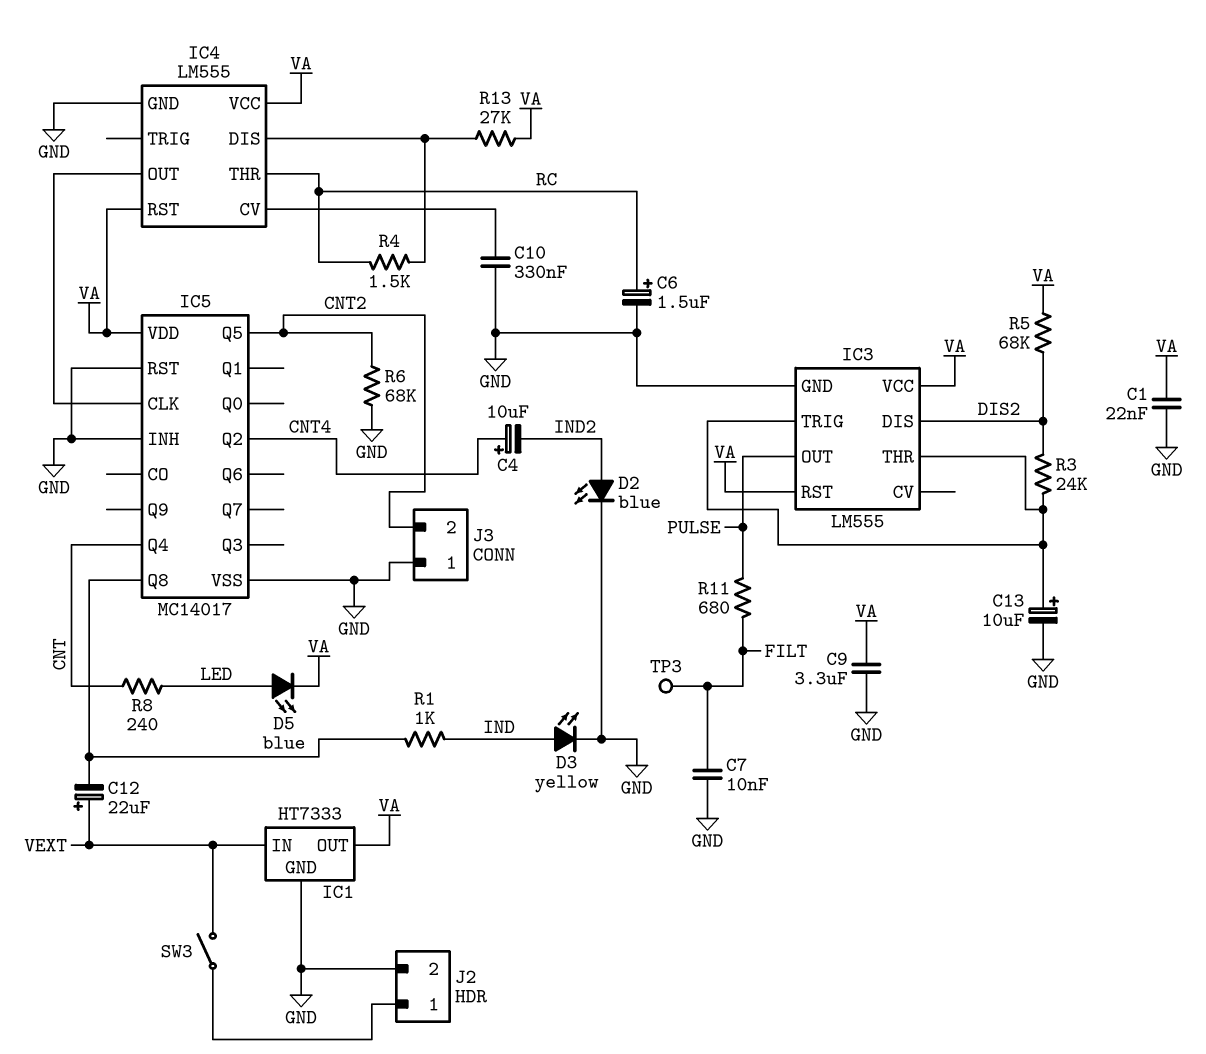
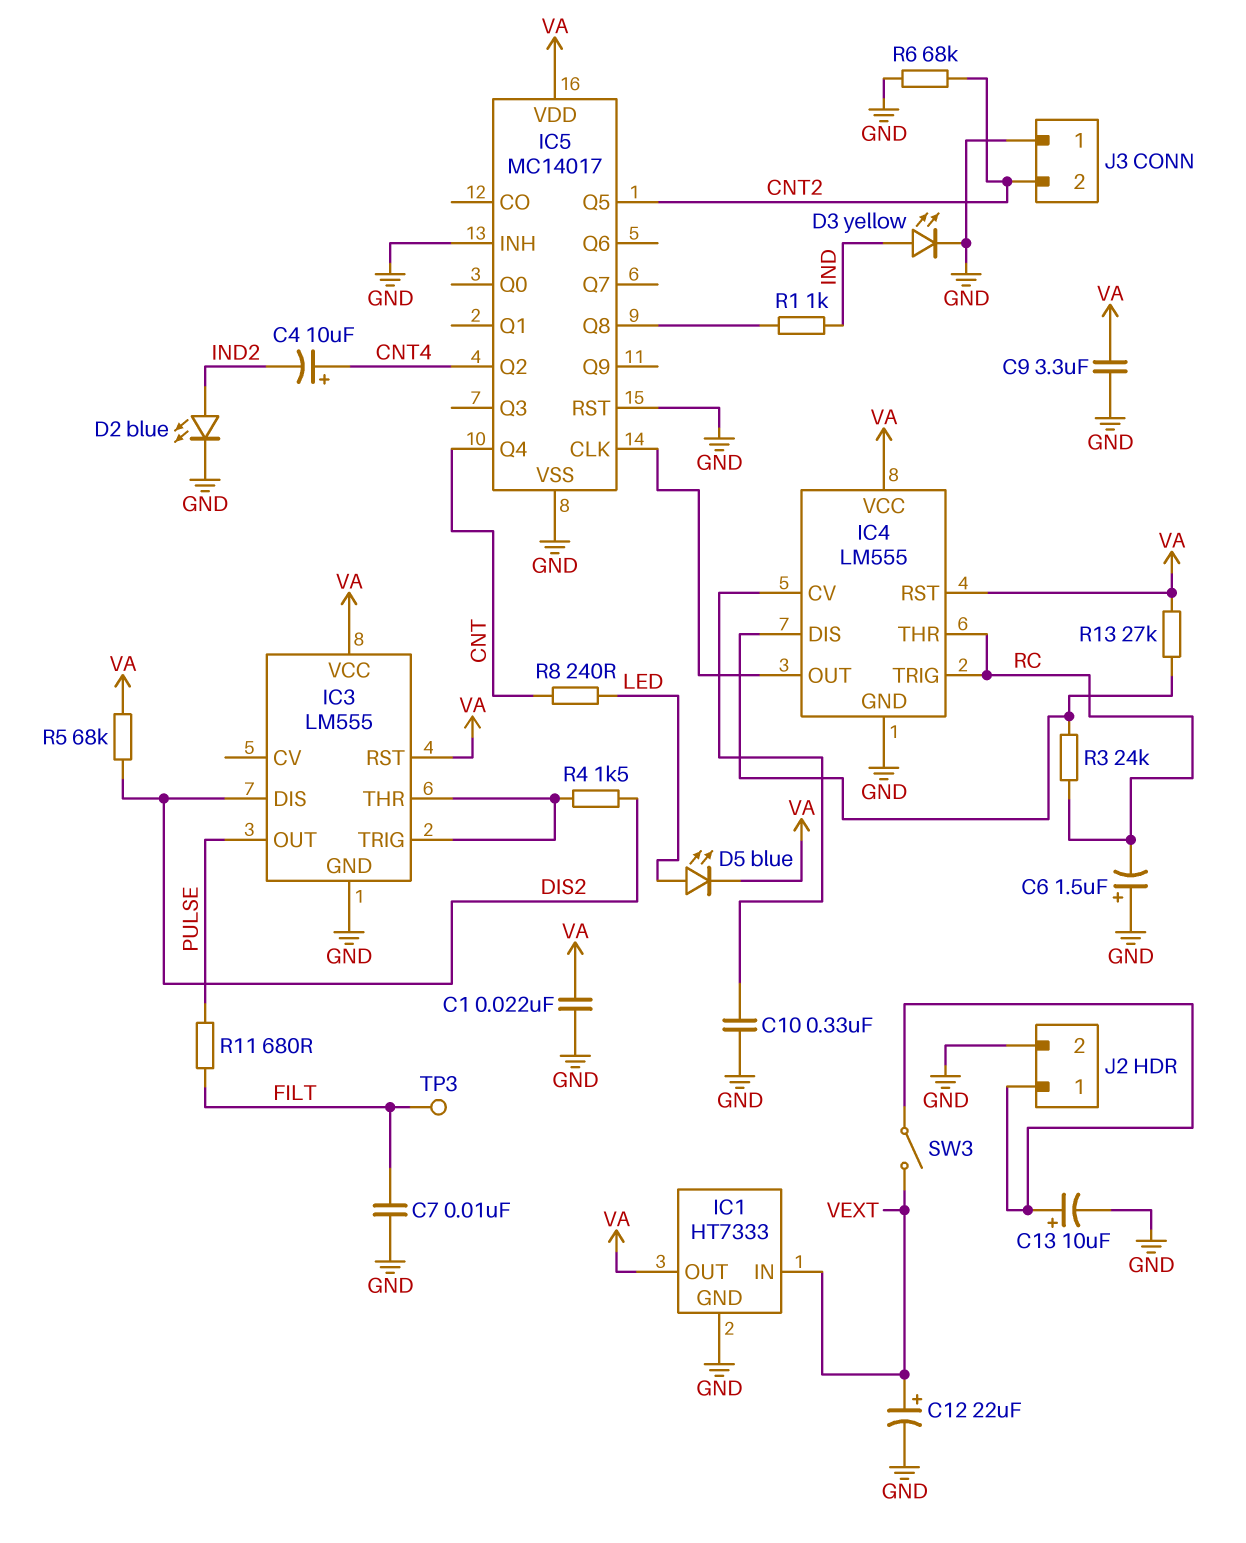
C6: 1.5uF (plus RC, minus GND) -> 1.5uF (plus GND, minus RC)
C12: 22uF (plus VEXT, minus IC5/Q8) -> 22uF (plus VEXT, minus GND)
C13: 10uF (plus IC3/THR, minus GND) -> 10uF (plus J2/1, minus GND)
IC4 pin TRIG: none -> RC
R3: 24k (DIS2, IC3/THR) -> 24k (IC4/DIS, RC)
R4: 1.5k (IC4/DIS, RC) -> 1.5k (DIS2, IC3/THR)

